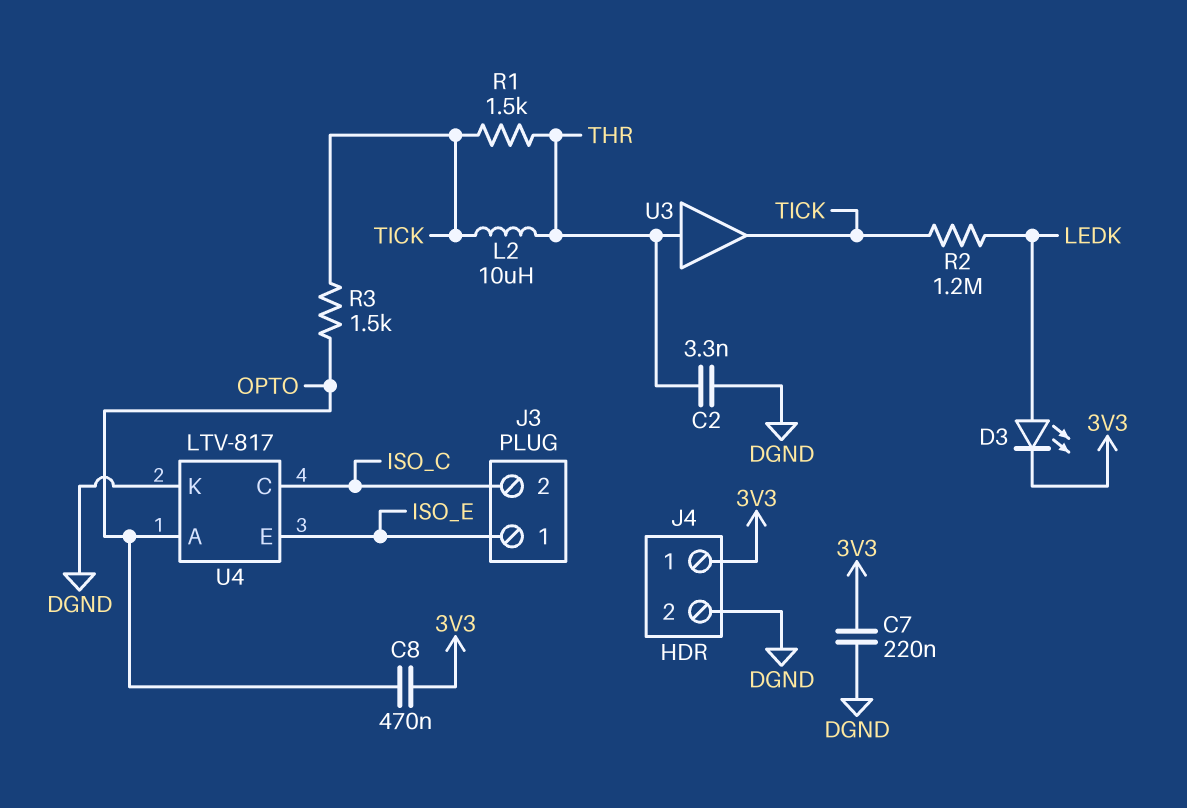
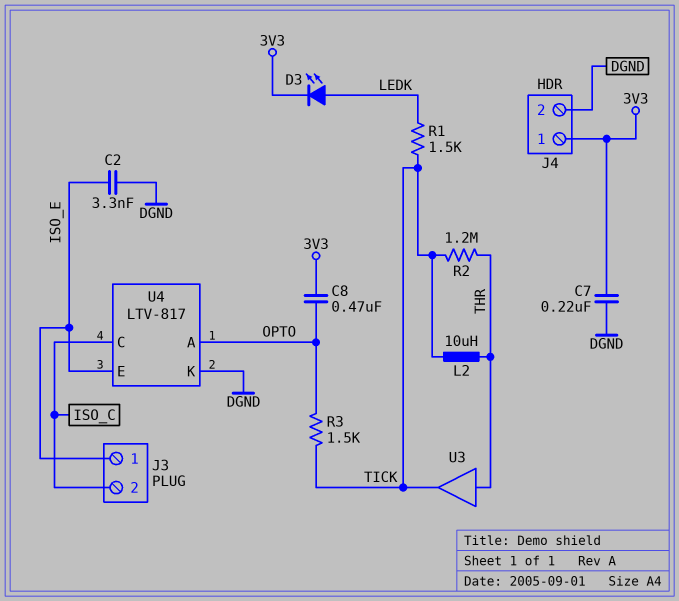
C2: 3.3nF (DGND, THR) -> 3.3nF (DGND, ISO_E)
R1: 1.5k (THR, TICK) -> 1.5k (LEDK, TICK)
R2: 1.2M (LEDK, TICK) -> 1.2M (THR, TICK)

